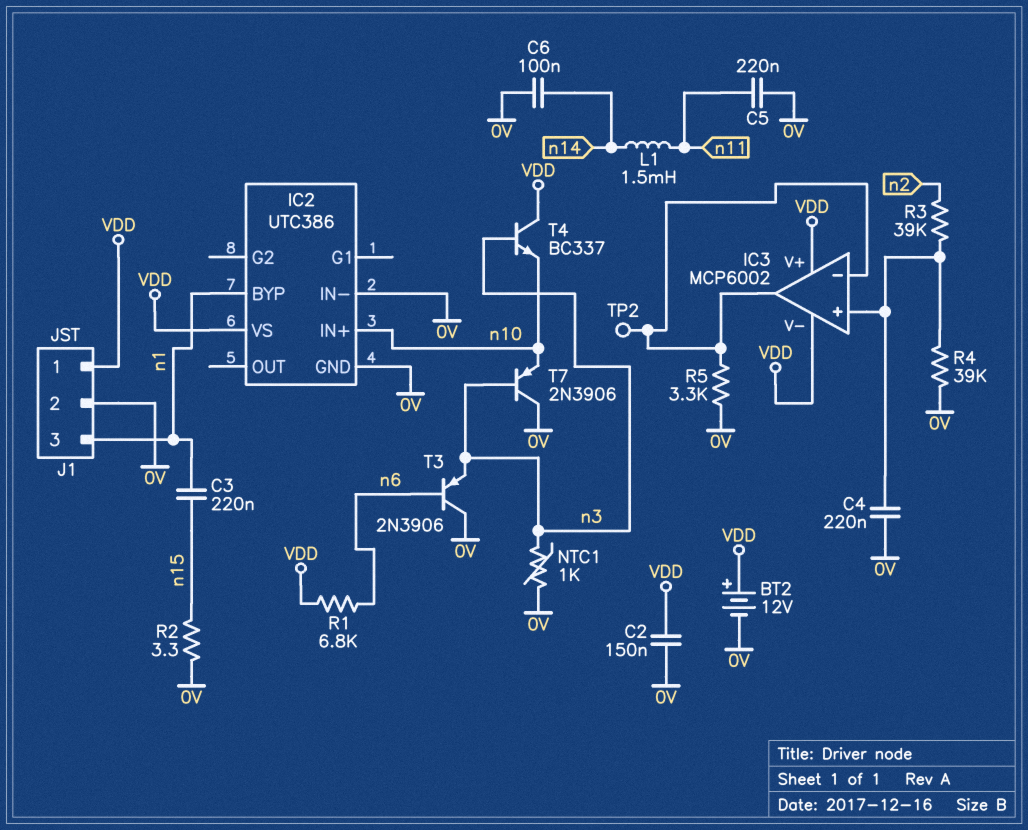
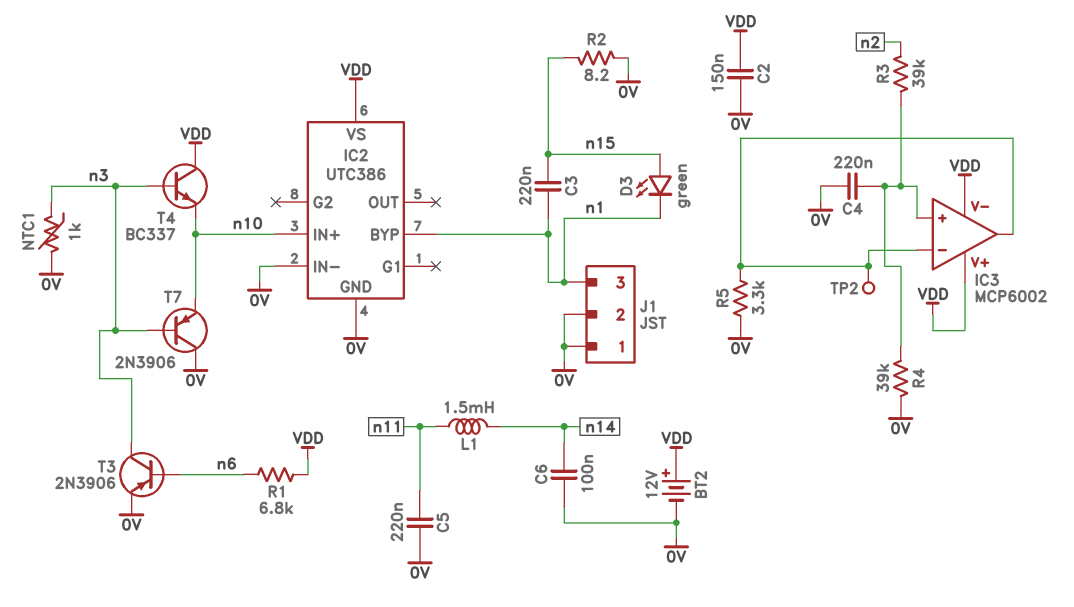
D3: none -> LED green (A n15, K n1)
J1 pin 1: VDD -> 0V
R2: 3.3 (0V, n15) -> 8.2 (0V, n15)
T3: PNP 2N3906 (B n6, C 0V, E n3) -> PNP 2N3906 (B n6, C n3, E 0V)

